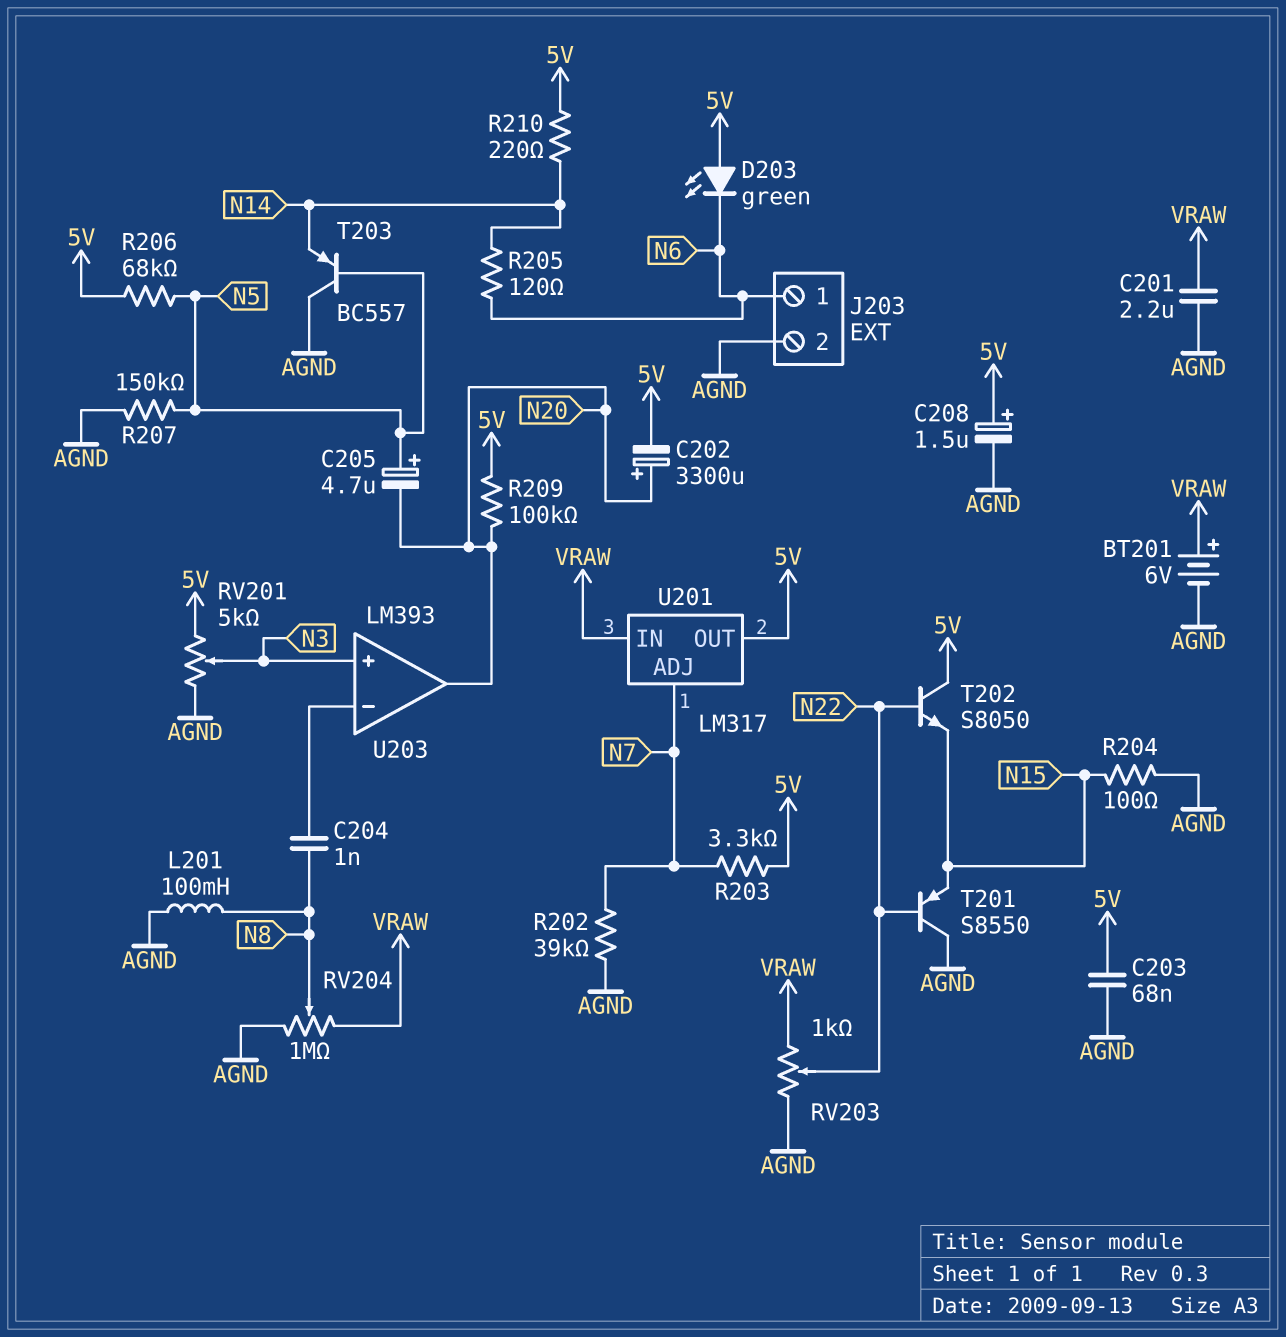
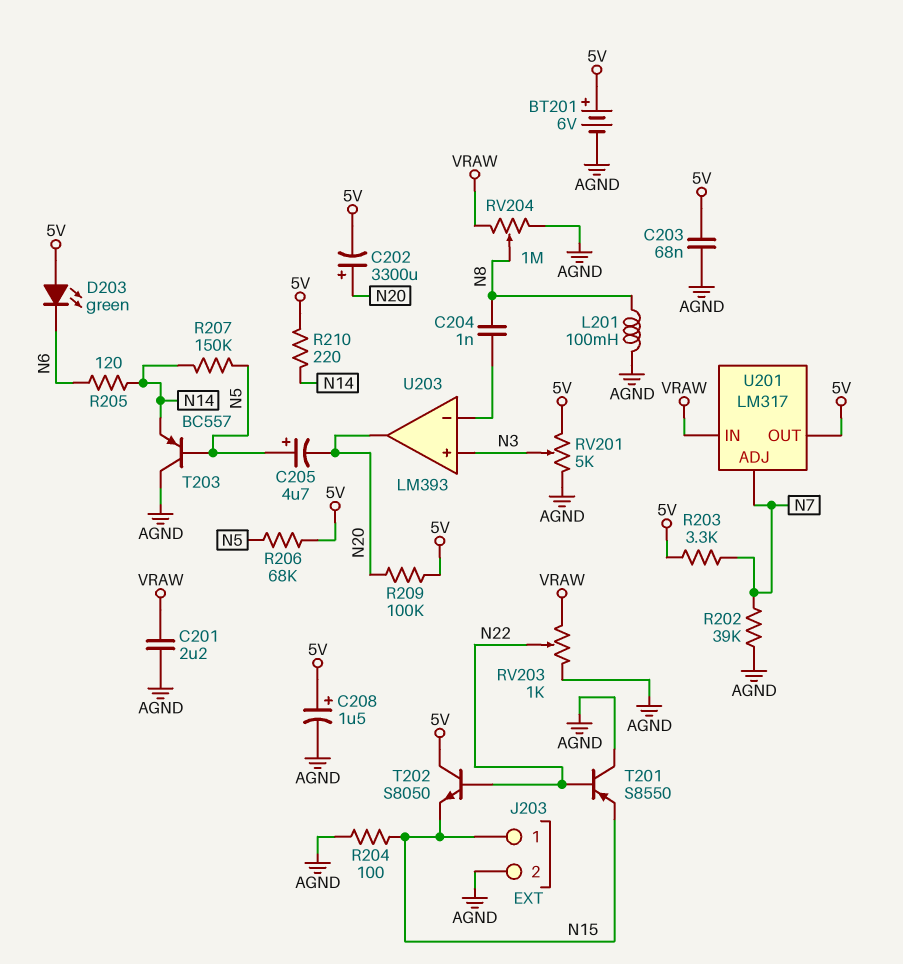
BT201: 6V (plus VRAW, minus AGND) -> 6V (plus 5V, minus AGND)
J203 pin 1: N6 -> N15
R207: 150k (AGND, N5) -> 150k (N5, N14)

